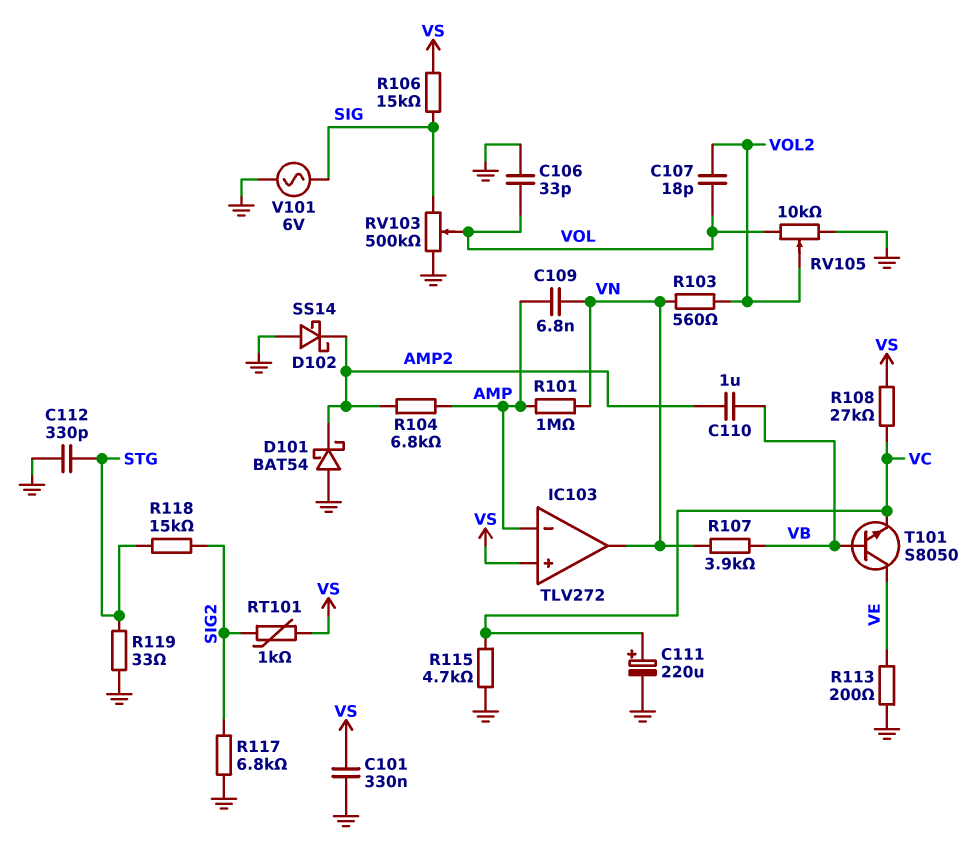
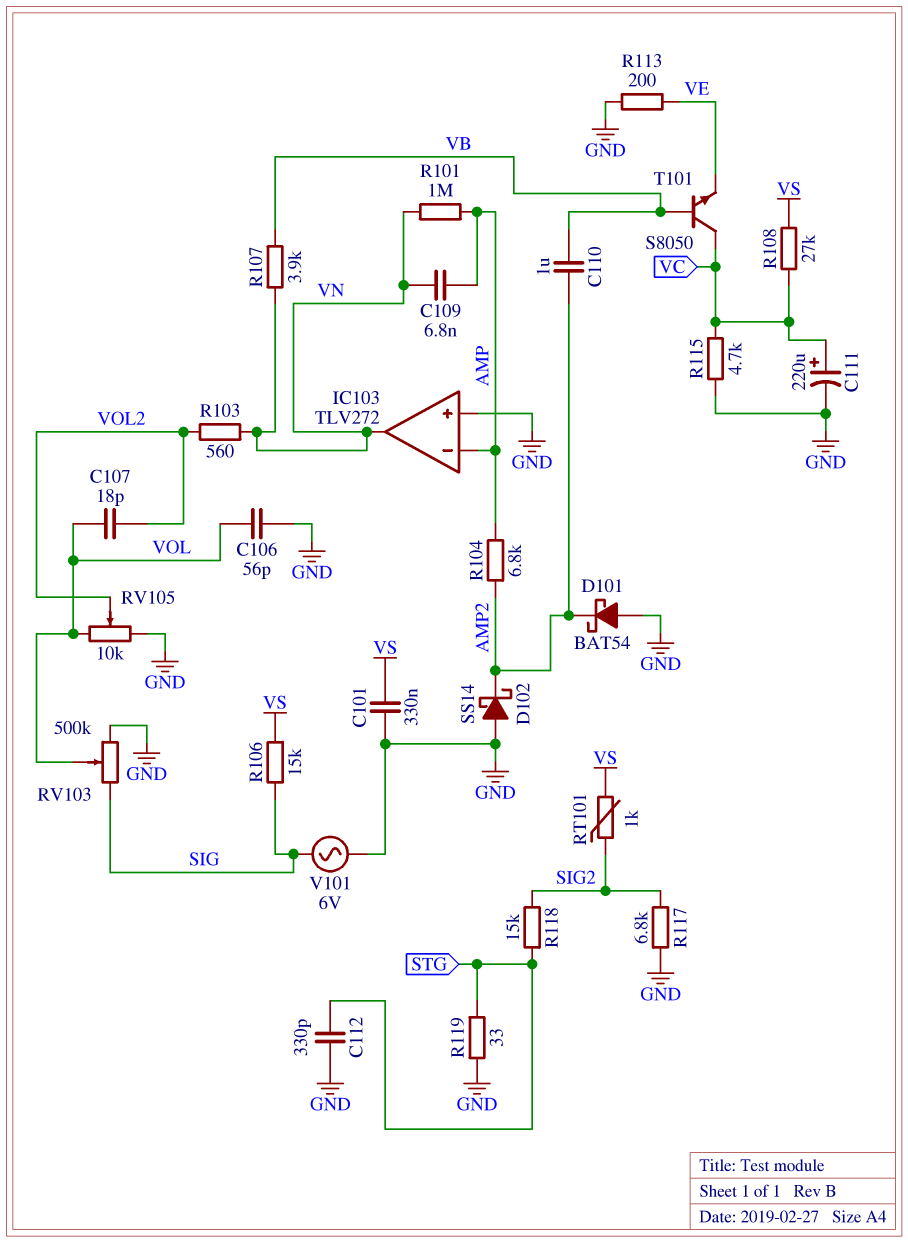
C106: 33pF (GND, VOL) -> 56pF (GND, VOL)
IC103 pin in+: VS -> GND
T101: NPN S8050 (B VB, C VE, E VC) -> NPN S8050 (B VB, C VC, E VE)

